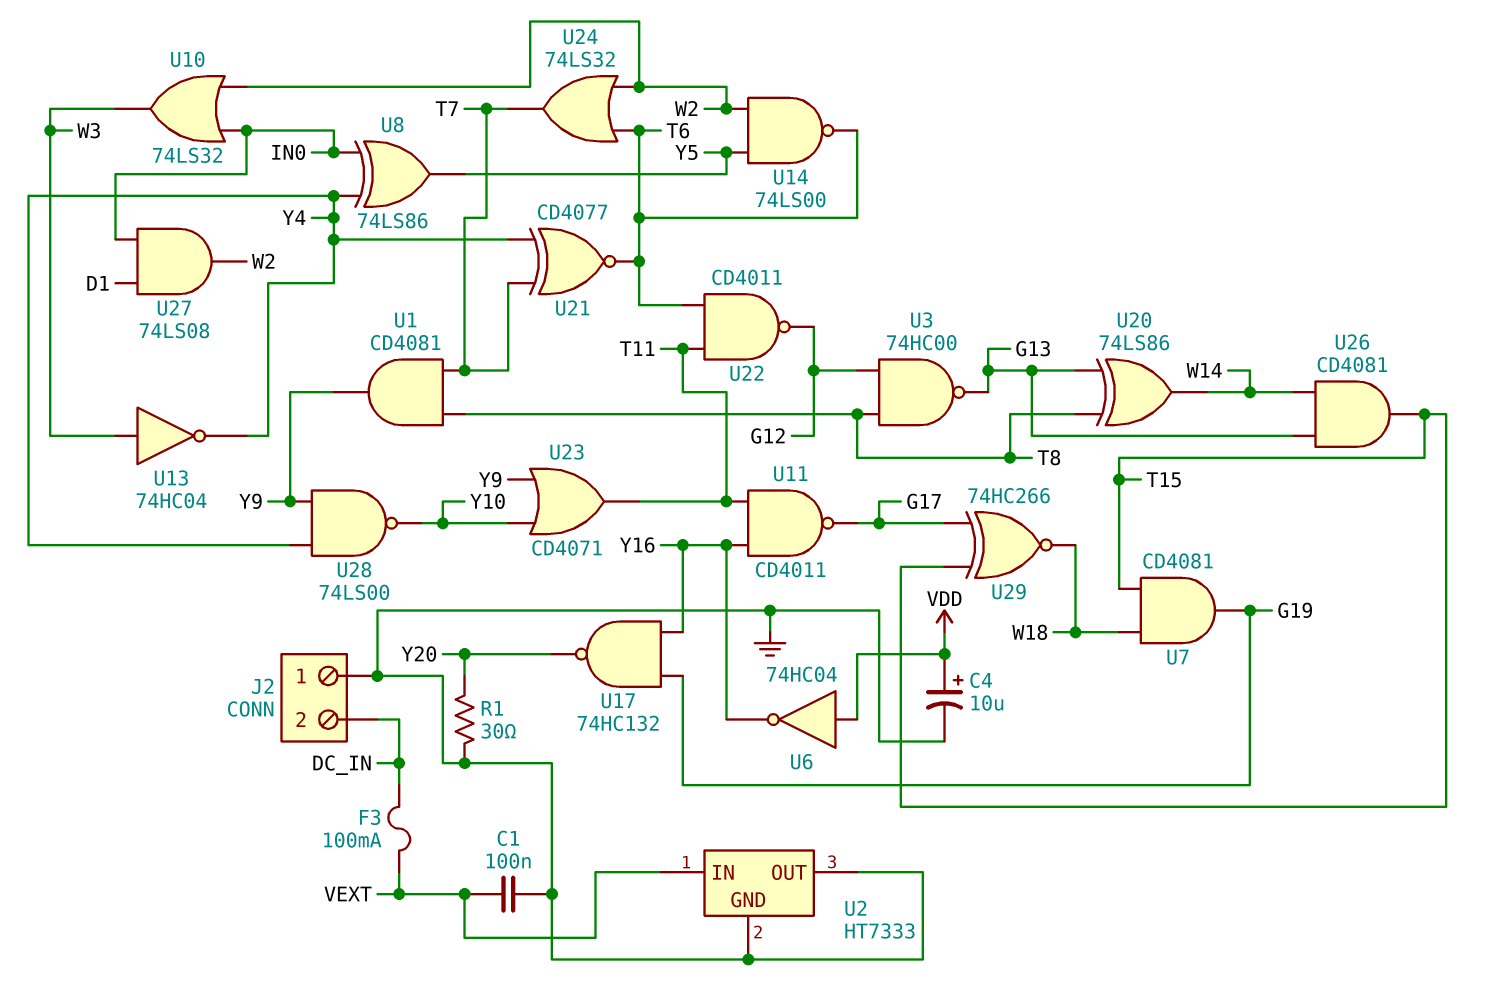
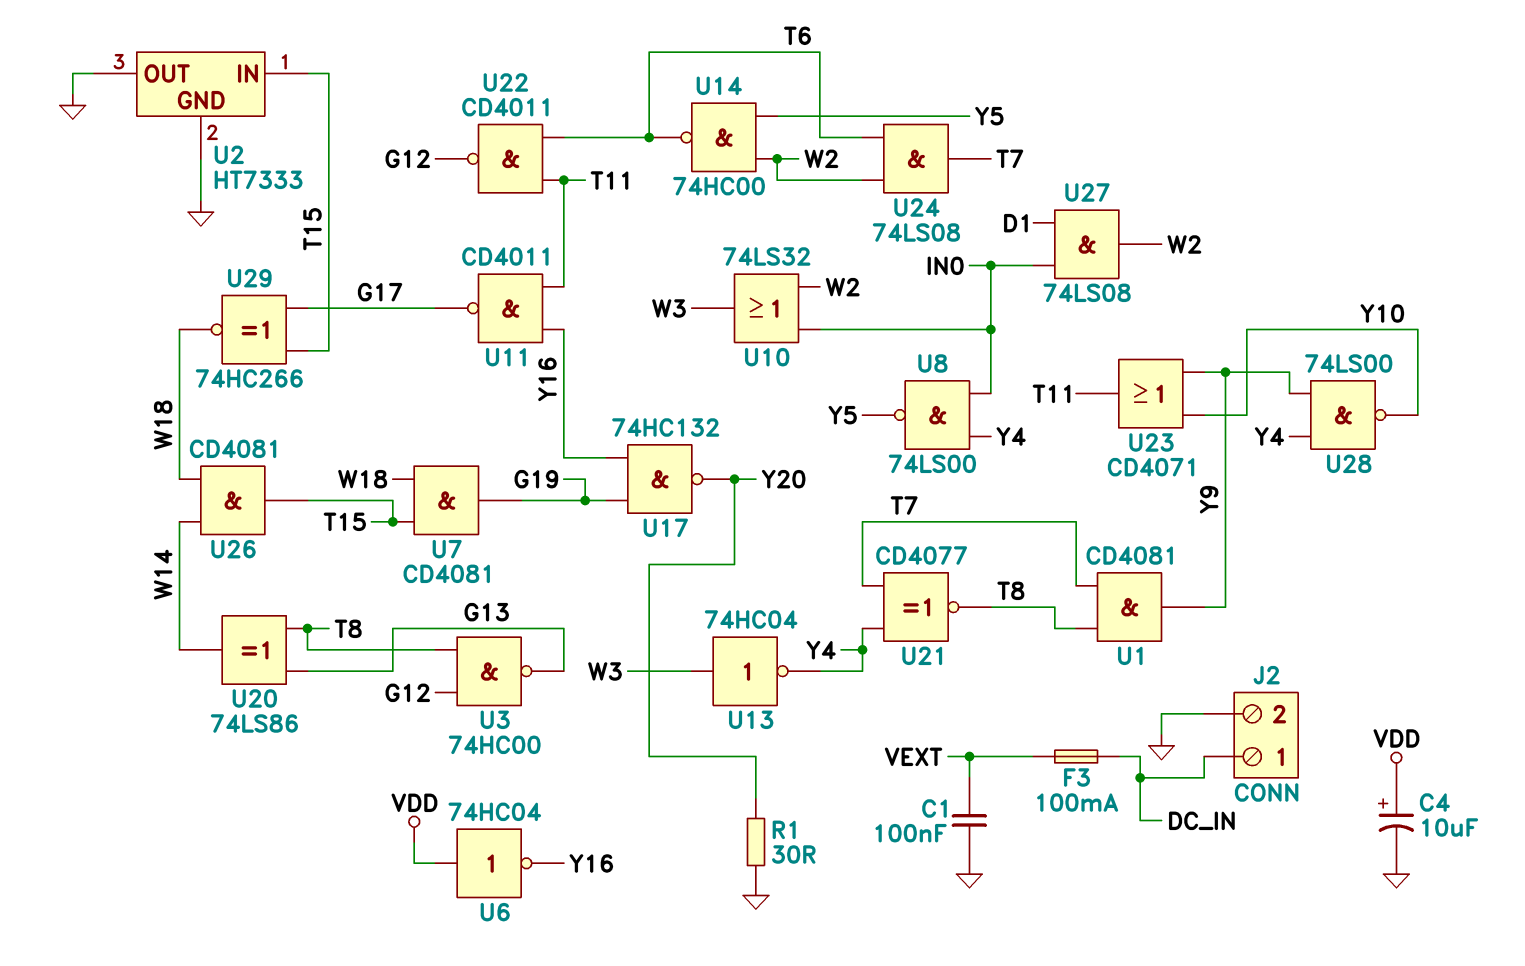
J2 pin 1: GND -> DC_IN
J2 pin 2: DC_IN -> GND
U2 pin IN: VEXT -> T15
U8: XOR 74LS86 (in IN0, in Y4, out Y5) -> NAND 74LS00 (in IN0, in Y4, out Y5)
U14: NAND 74LS00 (in W2, in Y5, out T6) -> NAND 74HC00 (in W2, in Y5, out T6)
U21: XNOR CD4077 (in T7, in Y4, out T6) -> XNOR CD4077 (in T7, in Y4, out T8)
U24: OR 74LS32 (in T6, in W2, out T7) -> AND 74LS08 (in T6, in W2, out T7)
U26: AND CD4081 (in G13, in W14, out T15) -> AND CD4081 (in W14, in W18, out T15)

